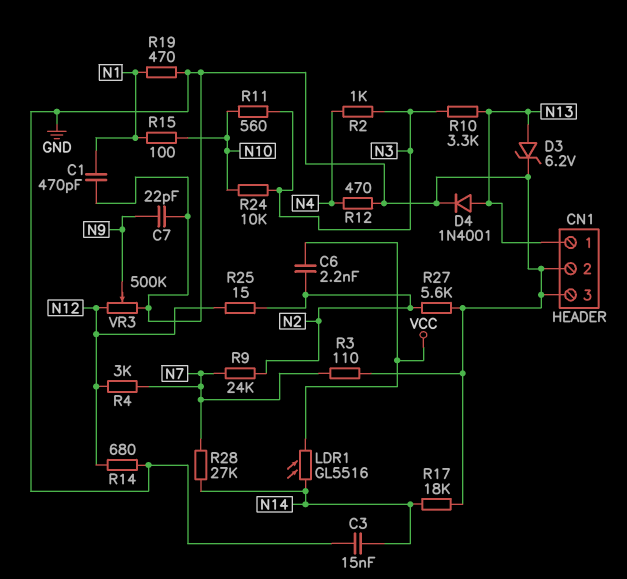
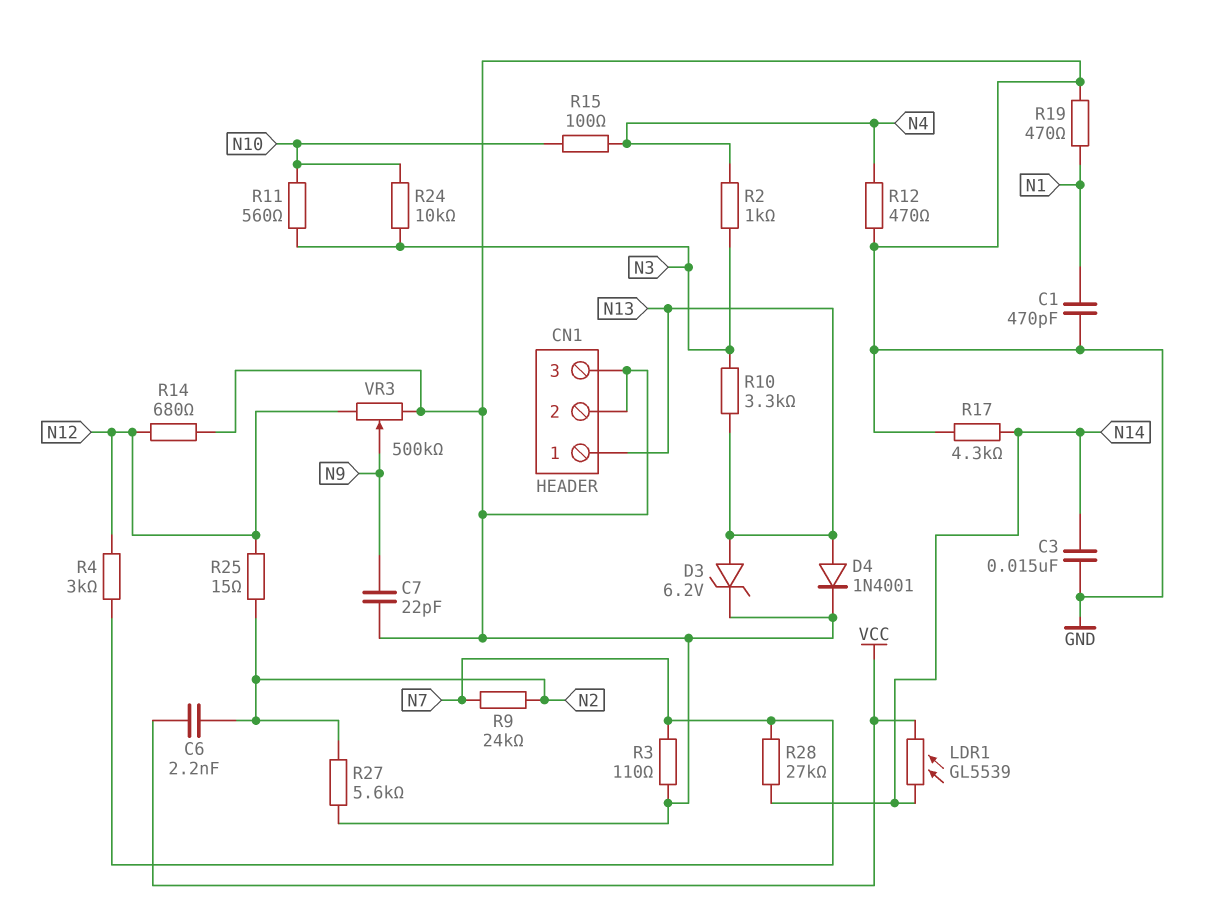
LDR1: GL5516 (N14, VCC) -> GL5539 (N14, VCC)
R15: 100 (N1, N10) -> 100 (N4, N10)
R17: 18k (GND, N14) -> 4.3k (GND, N14)

